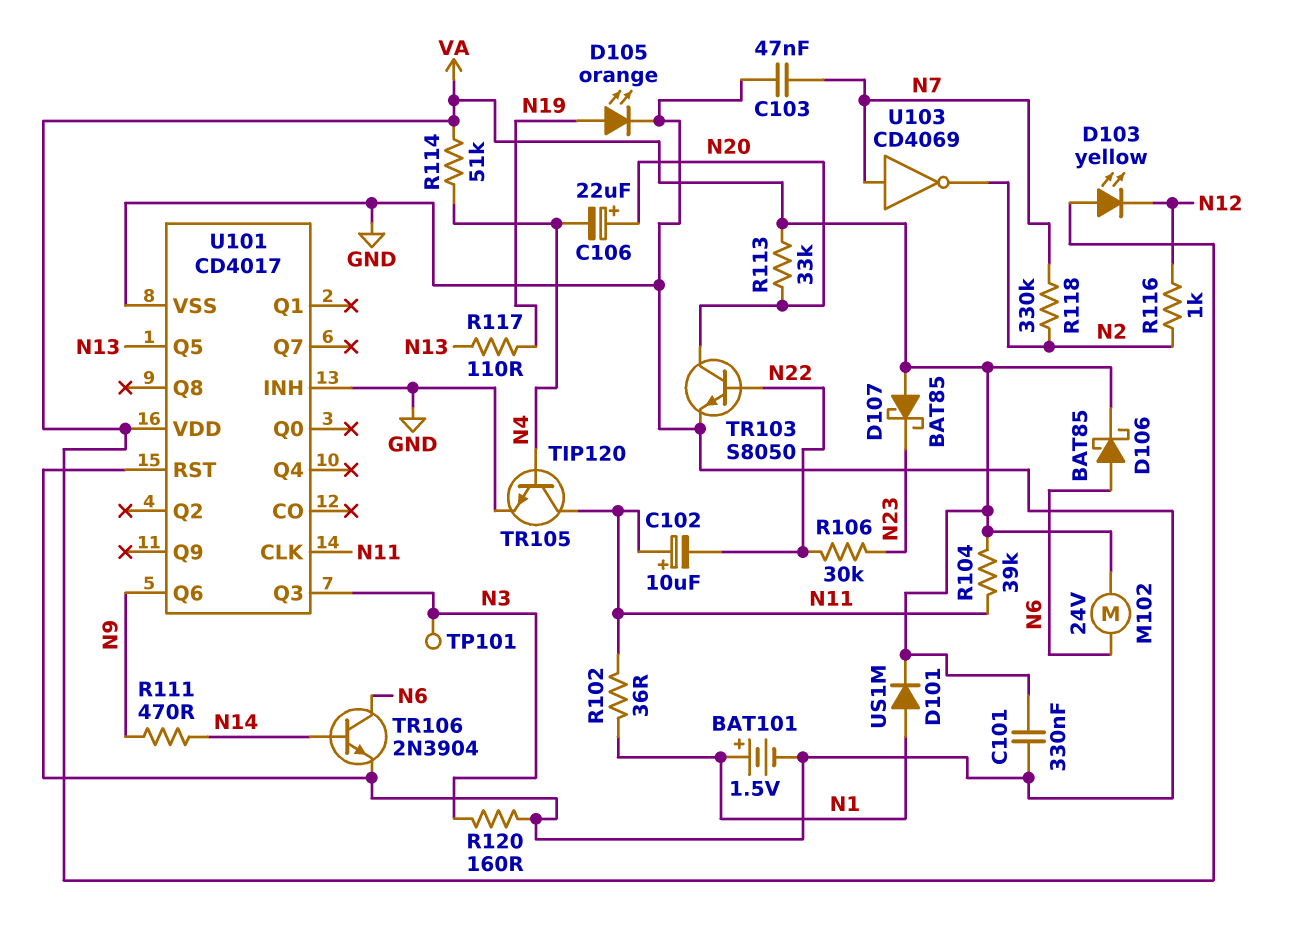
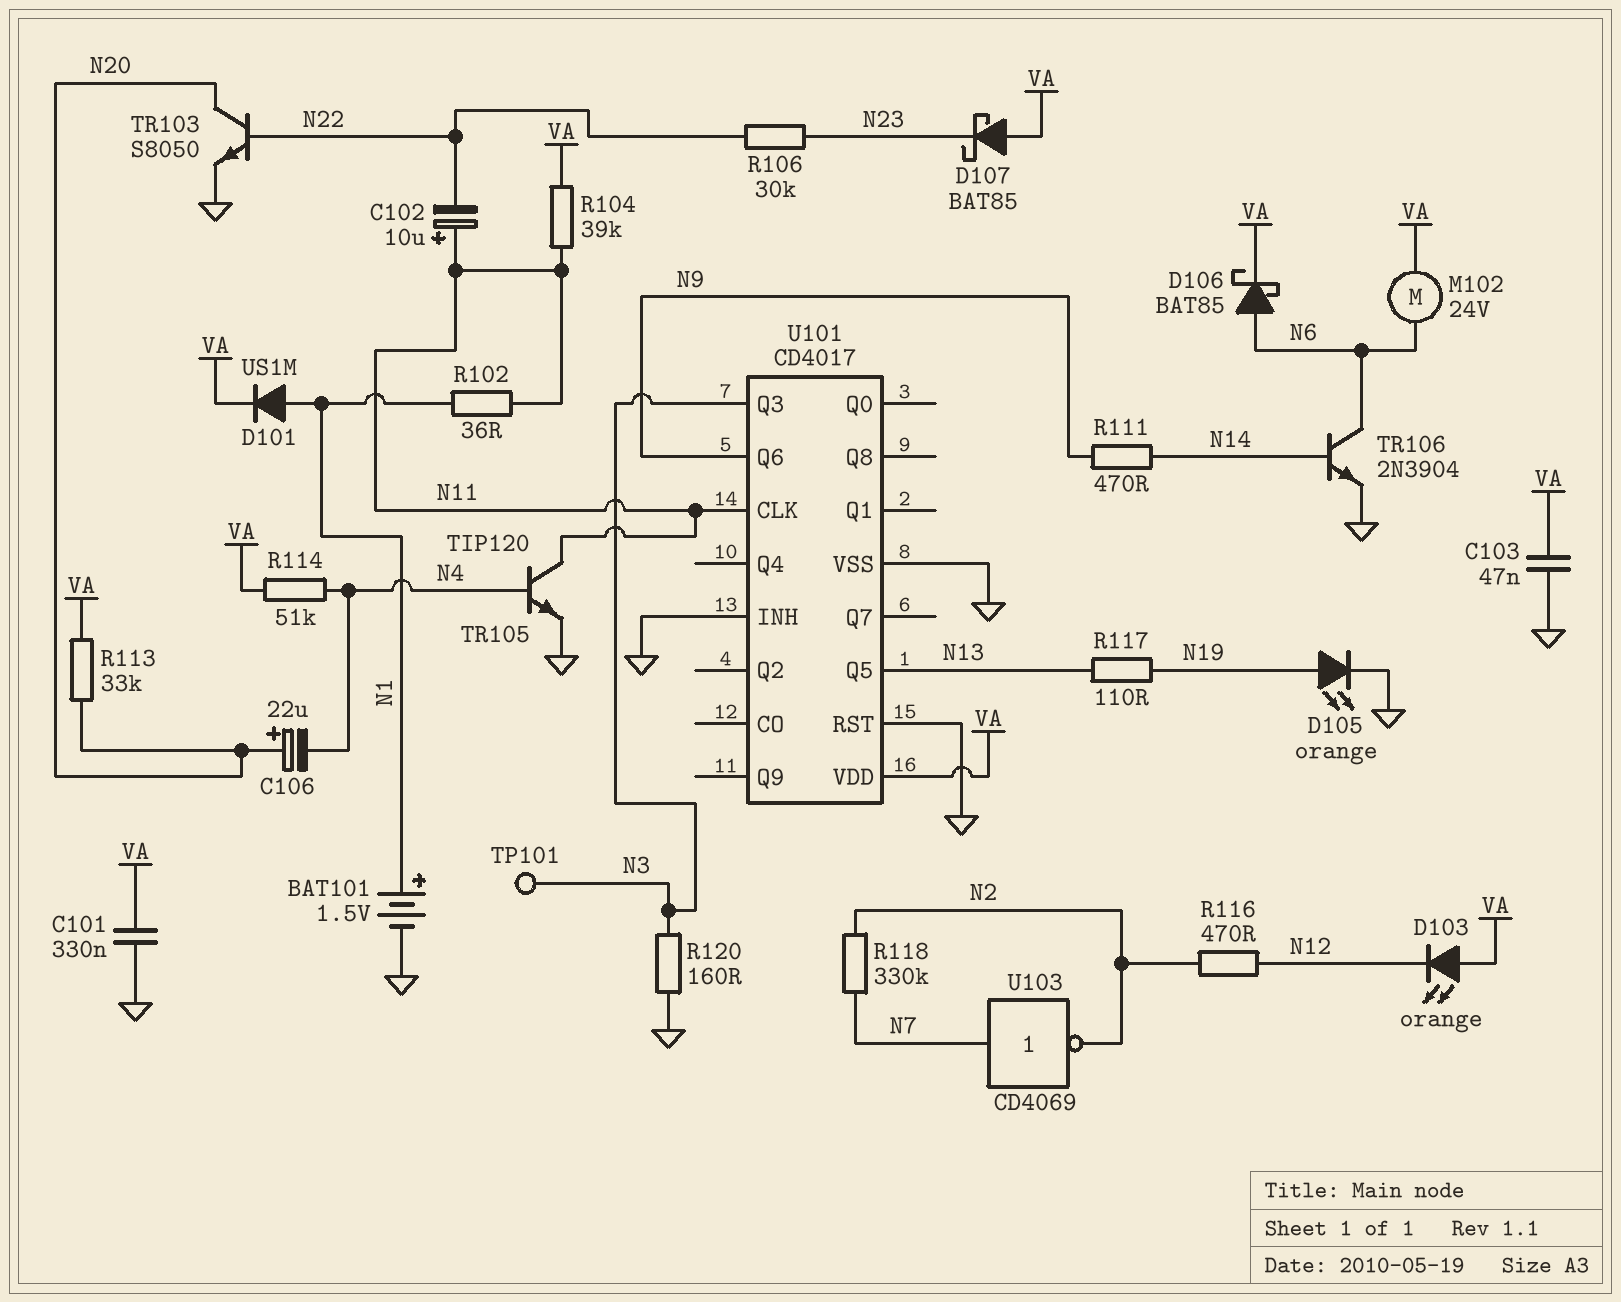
C103: 47nF (GND, N7) -> 47nF (GND, VA)
D103: LED yellow (A VA, K N12) -> LED orange (A VA, K N12)
R116: 1k (N2, N12) -> 470 (N2, N12)

